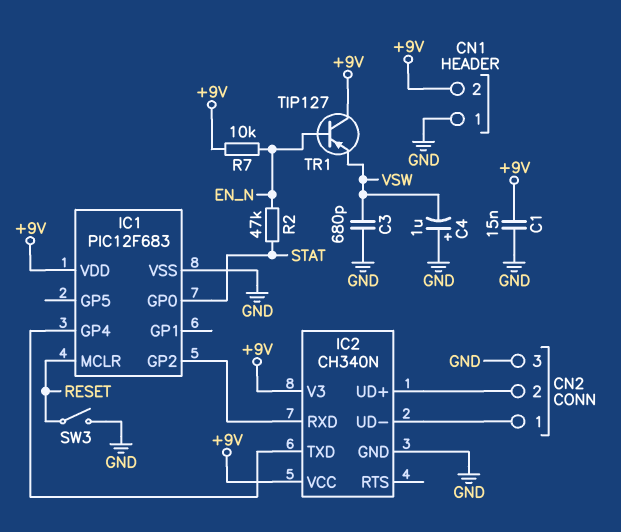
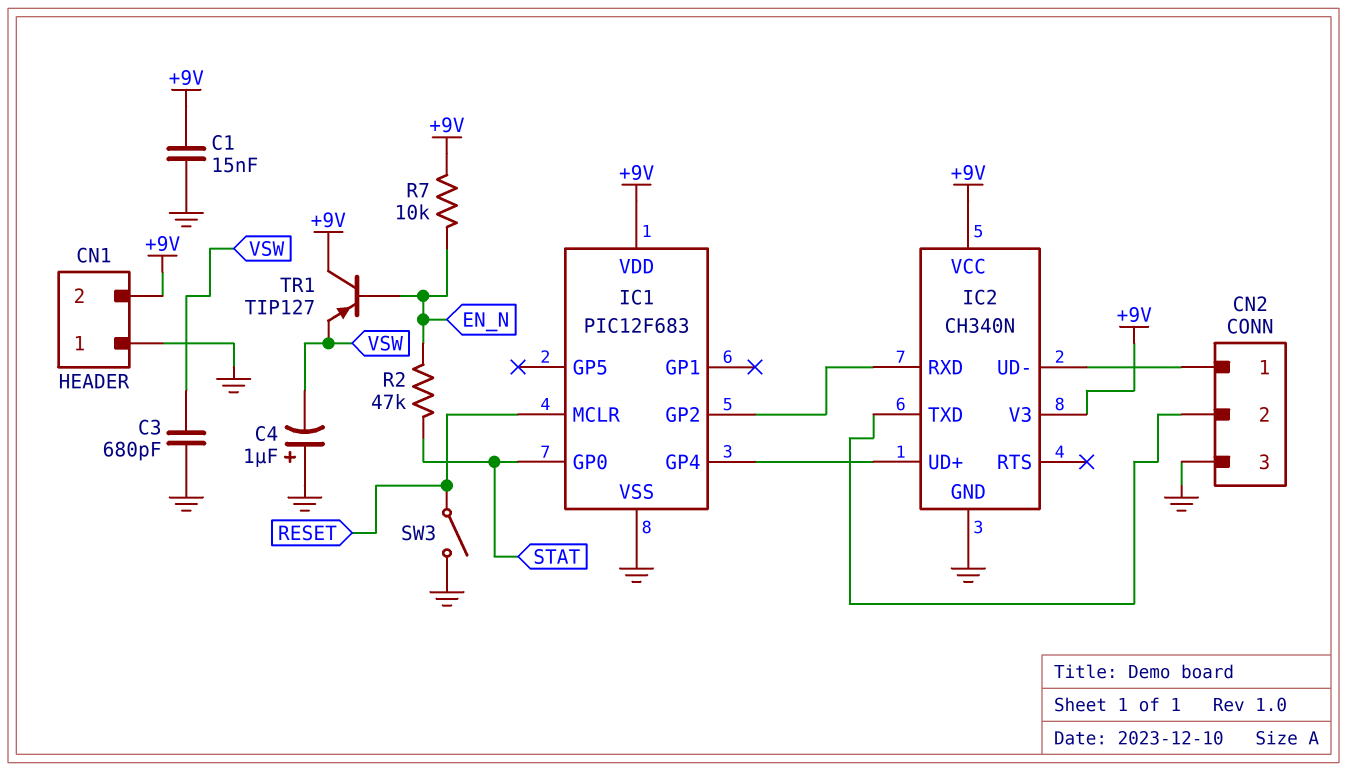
IC2 pin TXD: IC1/GP4 -> CN2/2
IC2 pin UD+: CN2/2 -> IC1/GP4

